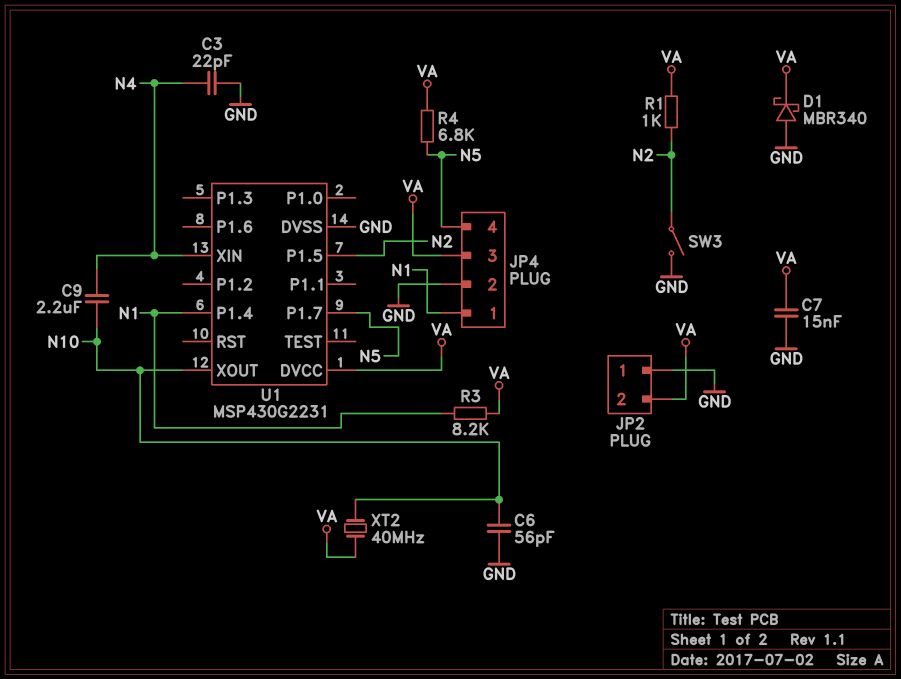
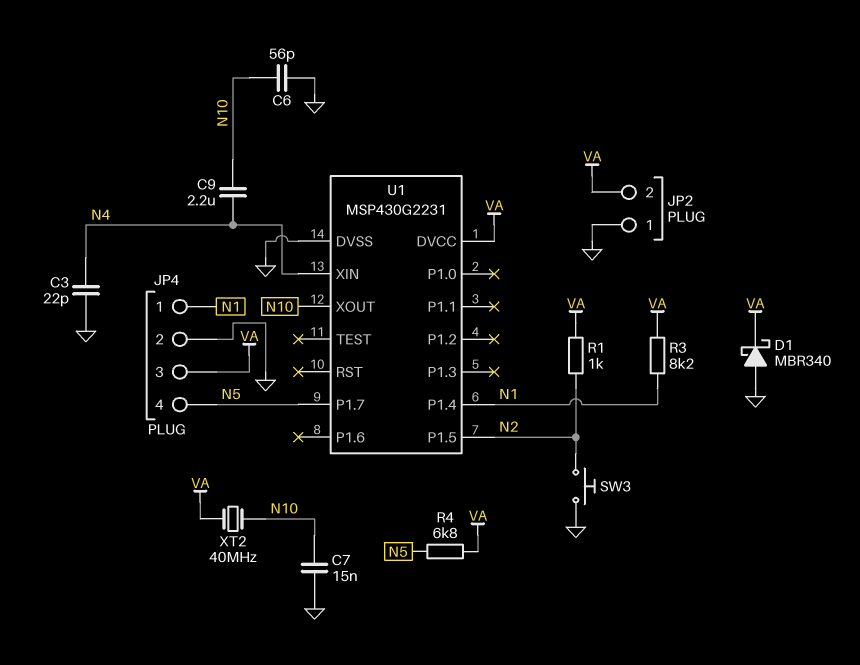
C7: 15nF (GND, VA) -> 15nF (GND, N10)
SW3: switch (GND, N2) -> button (GND, N2)

